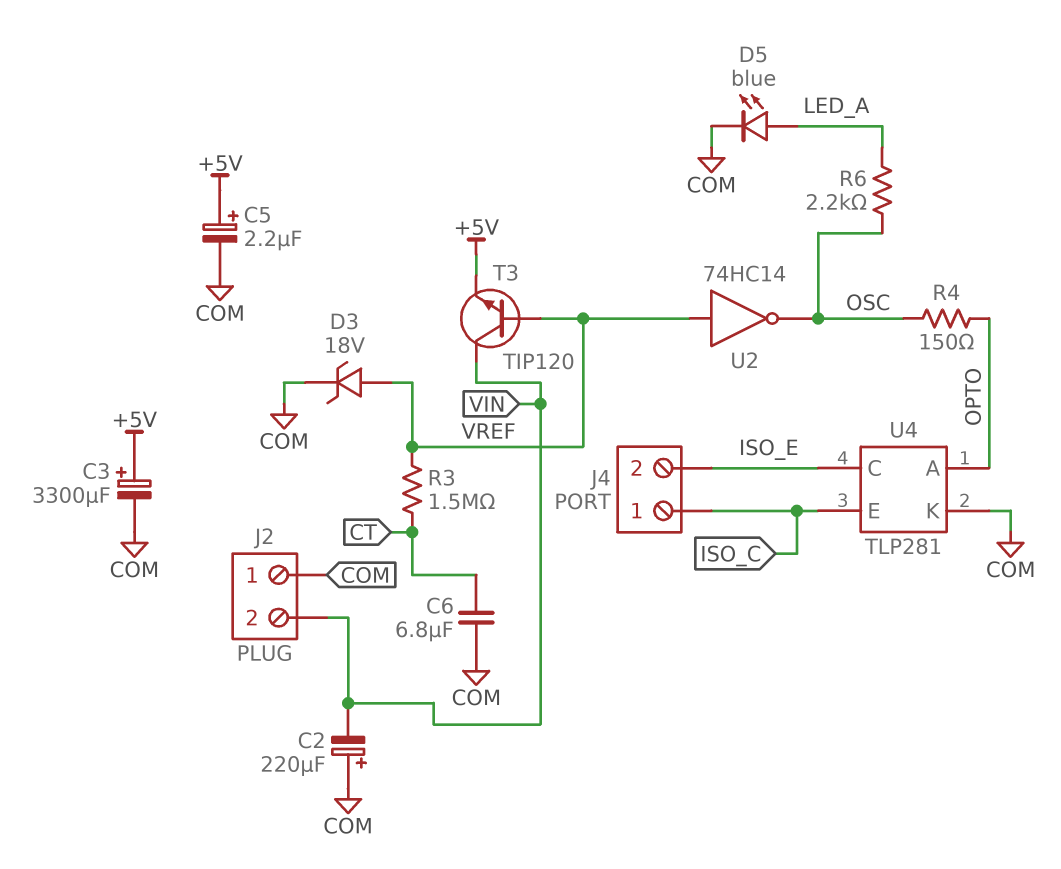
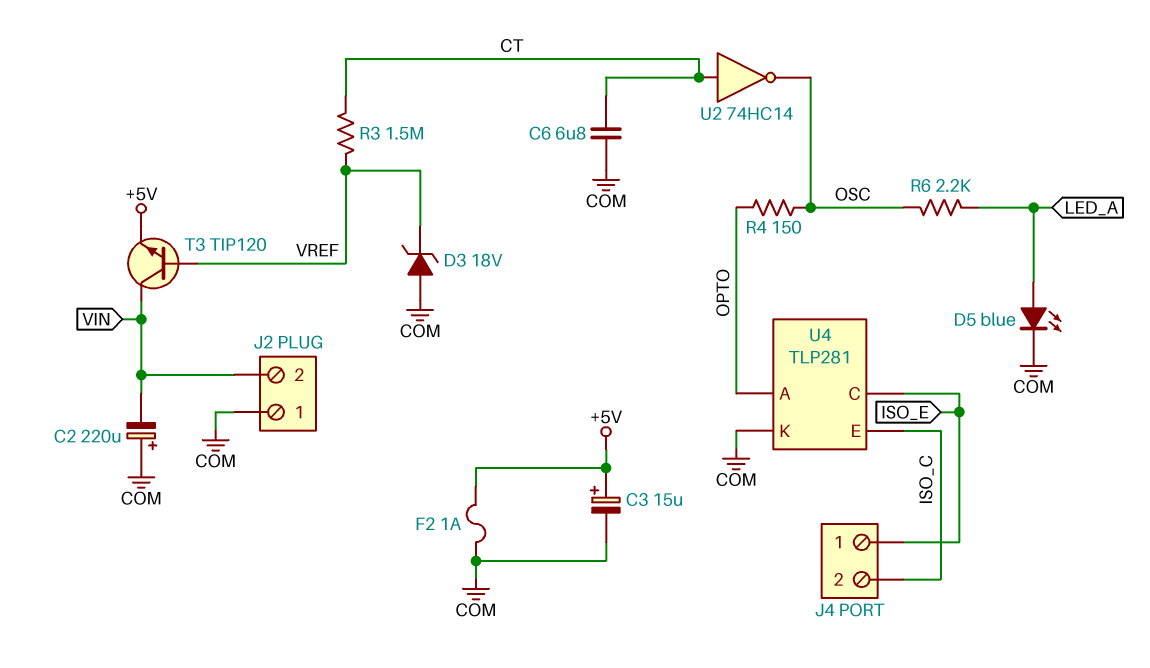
C3: 3300uF (plus +5V, minus COM) -> 15uF (plus +5V, minus COM)
C5: 2.2uF (plus +5V, minus COM) -> none
D3: zener 18V (A VREF, K COM) -> zener 18V (A COM, K VREF)
F2: none -> 1A (+5V, COM)
J4 pin 1: ISO_C -> ISO_E
J4 pin 2: ISO_E -> ISO_C
U2: NOT 74HC14 (in VREF, out OSC) -> NOT 74HC14 (in CT, out OSC)

